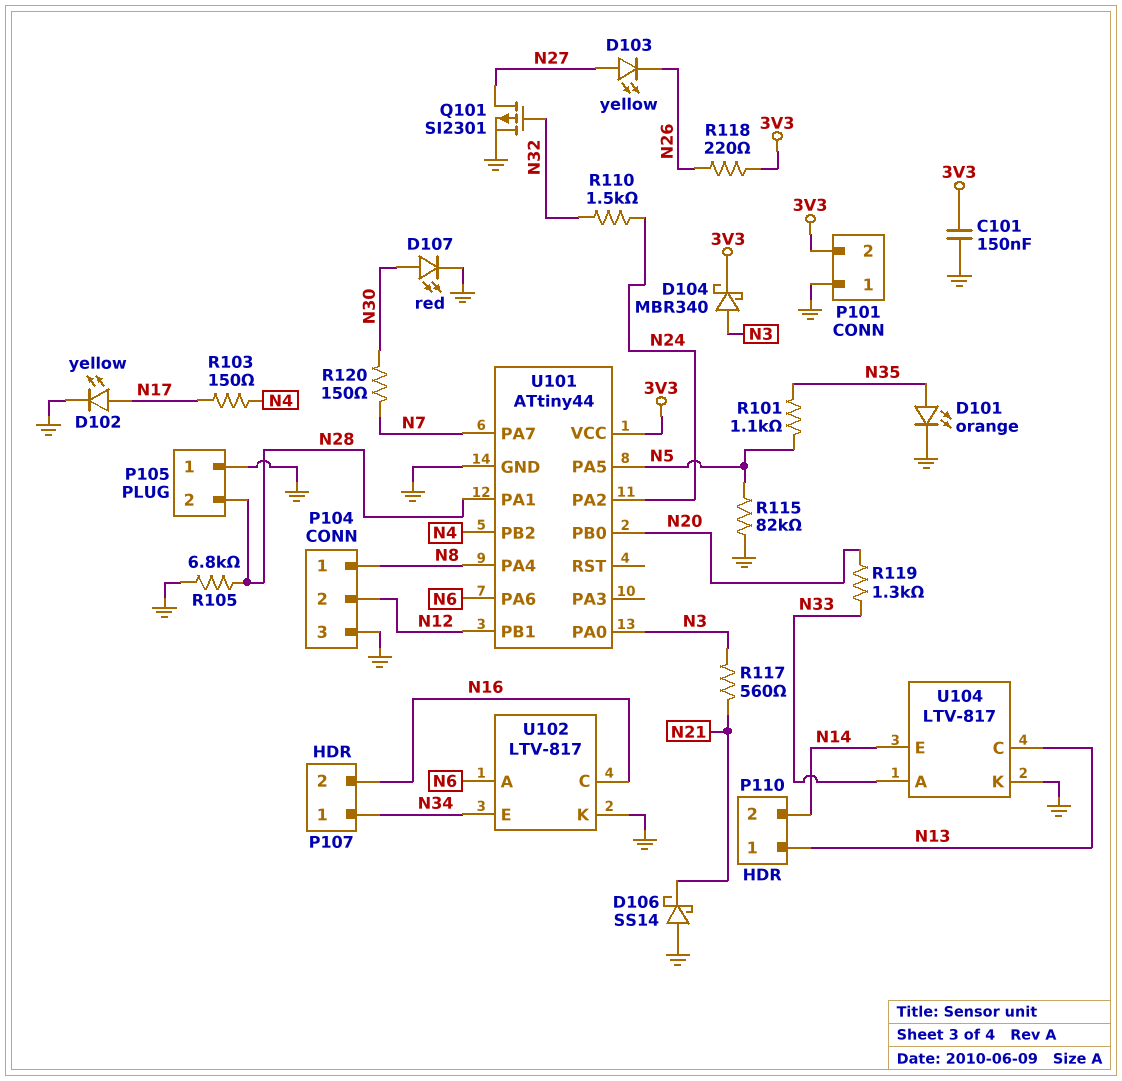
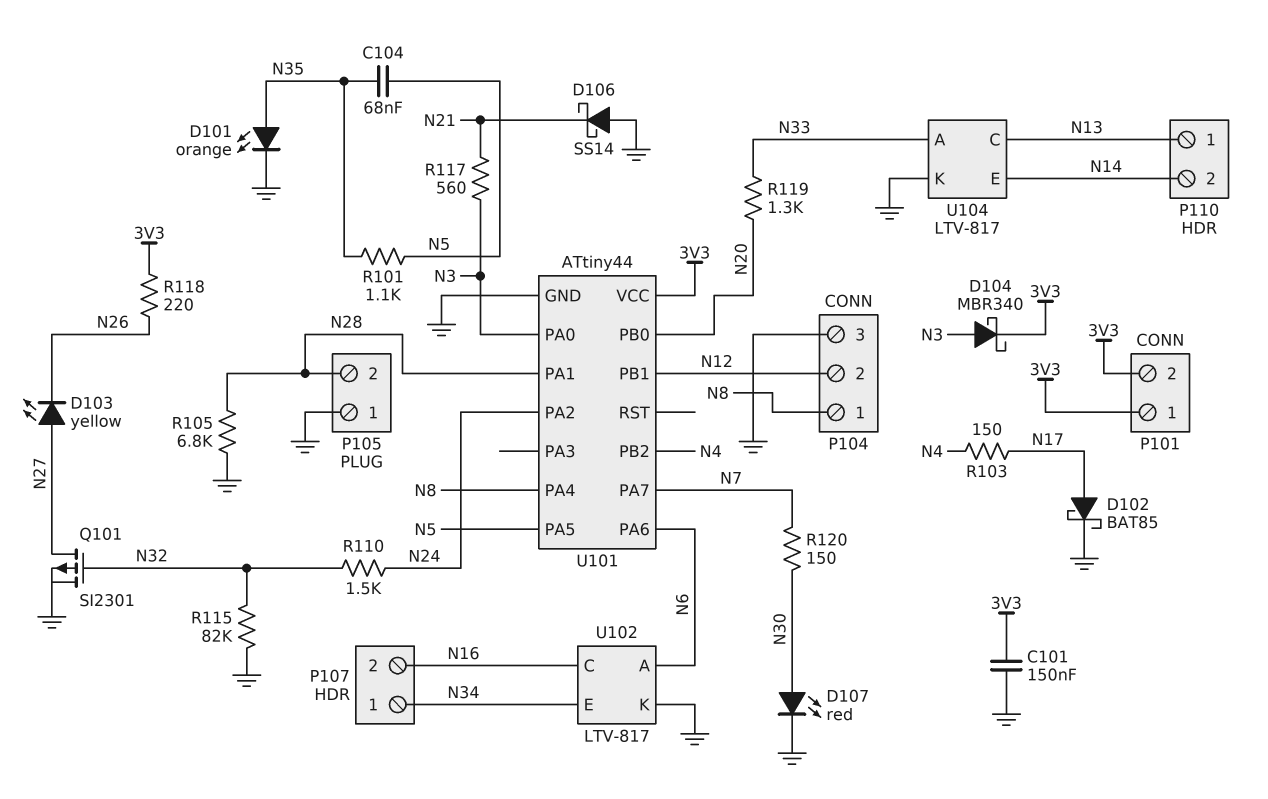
C104: none -> 68nF (N5, N35)
D102: LED yellow (A N17, K GND) -> schottky BAT85 (A N17, K GND)
P101 pin 1: GND -> 3V3
R115: 82k (GND, N5) -> 82k (GND, N32)

